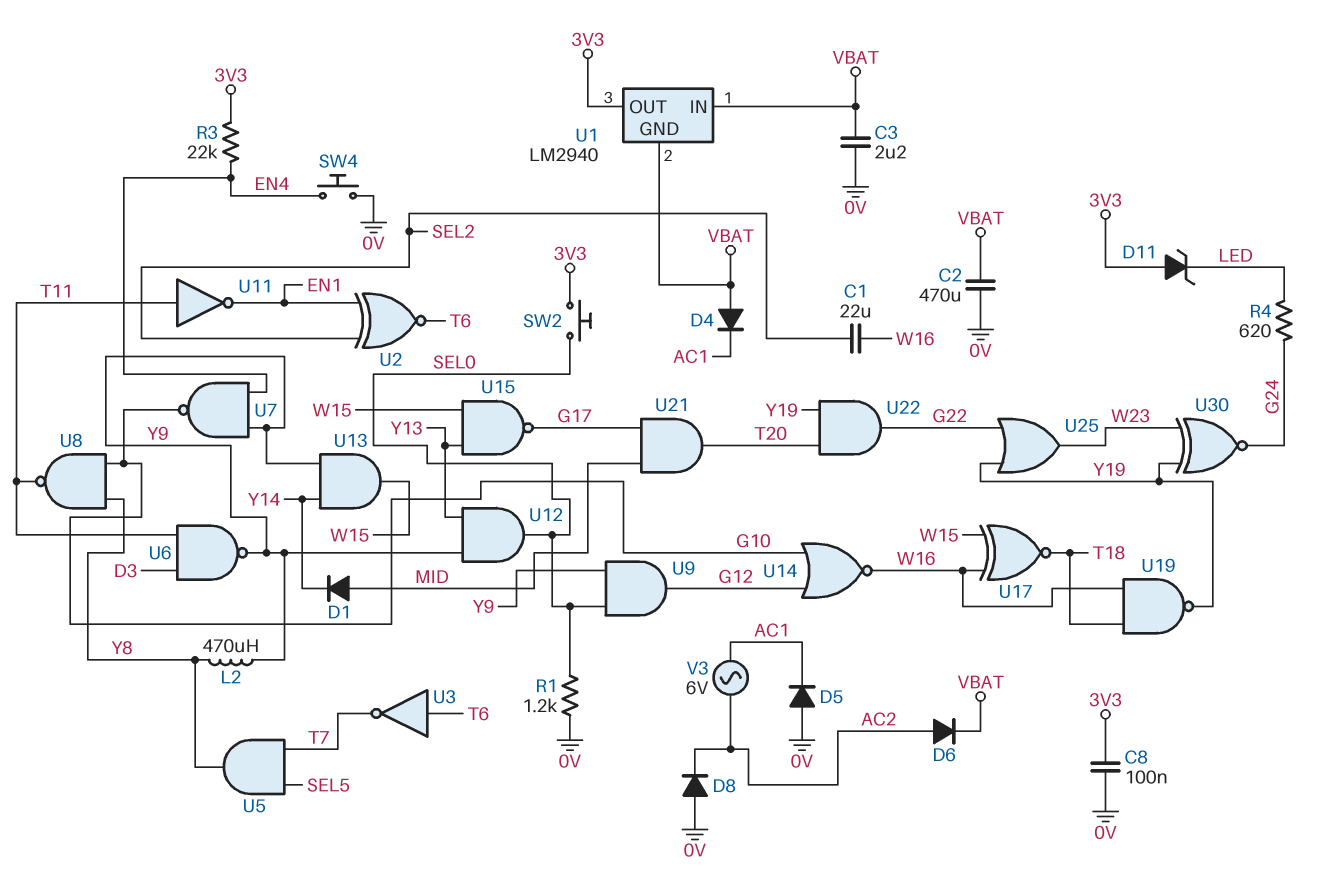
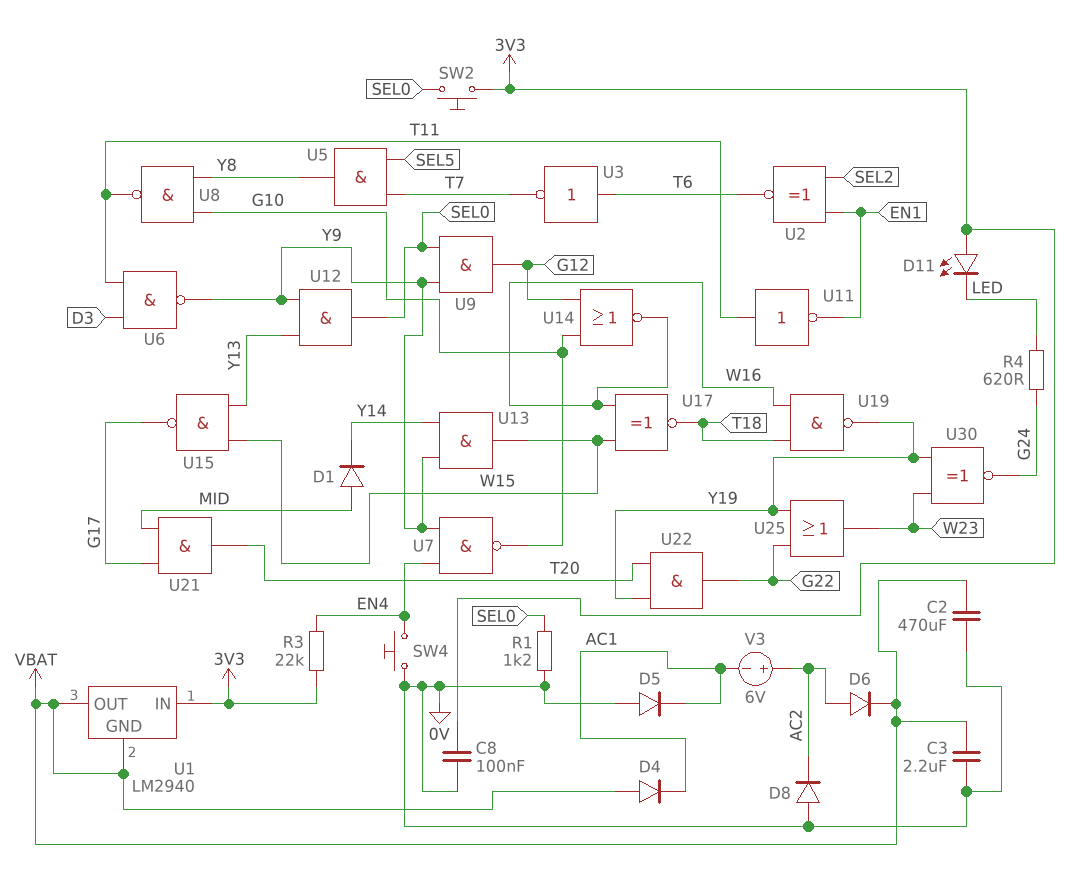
C1: 22uF (SEL2, W16) -> none
D11: zener (A 3V3, K LED) -> LED (A 3V3, K LED)
L2: 470uH (Y8, Y9) -> none
U1 pin IN: VBAT -> 3V3
U1 pin OUT: 3V3 -> VBAT
V3: AC 6V (AC1, AC2) -> 6V (plus AC2, minus AC1)

